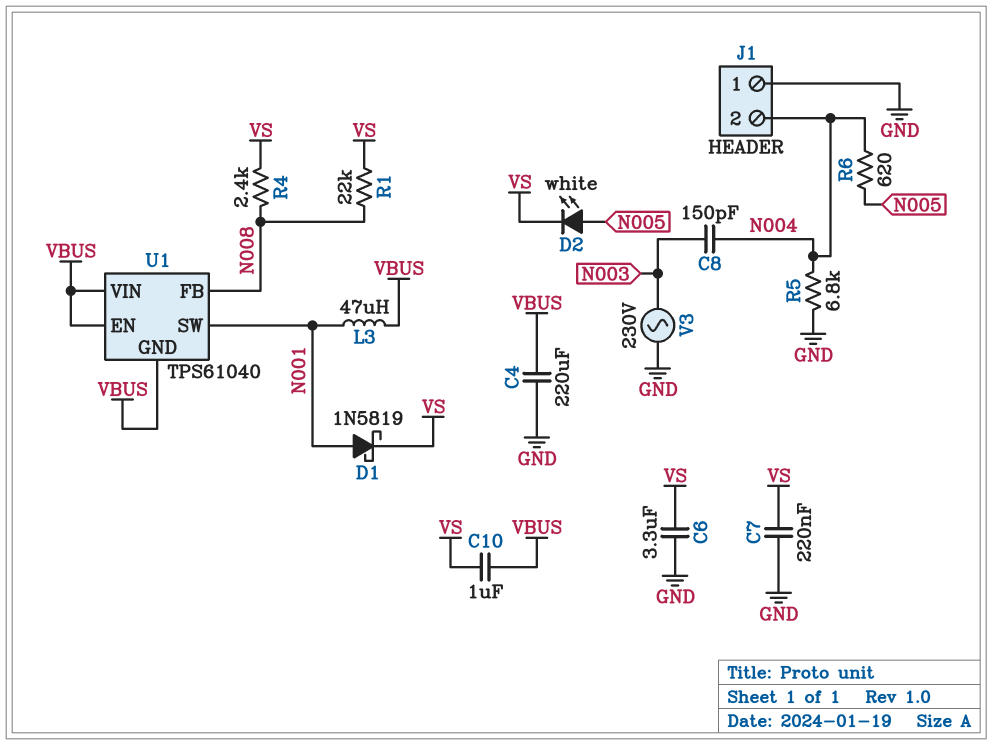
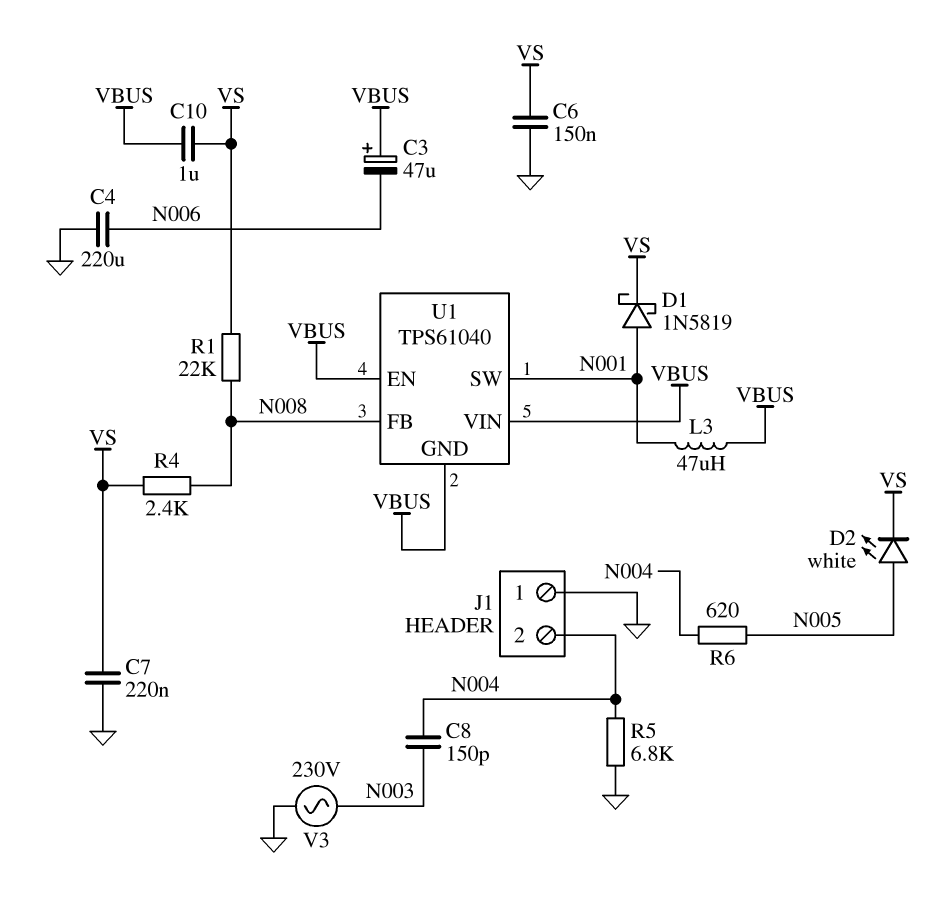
C3: none -> 47uF (plus VBUS, minus N006)
C4: 220uF (GND, VBUS) -> 220uF (GND, N006)
C6: 3.3uF (GND, VS) -> 150nF (GND, VS)

